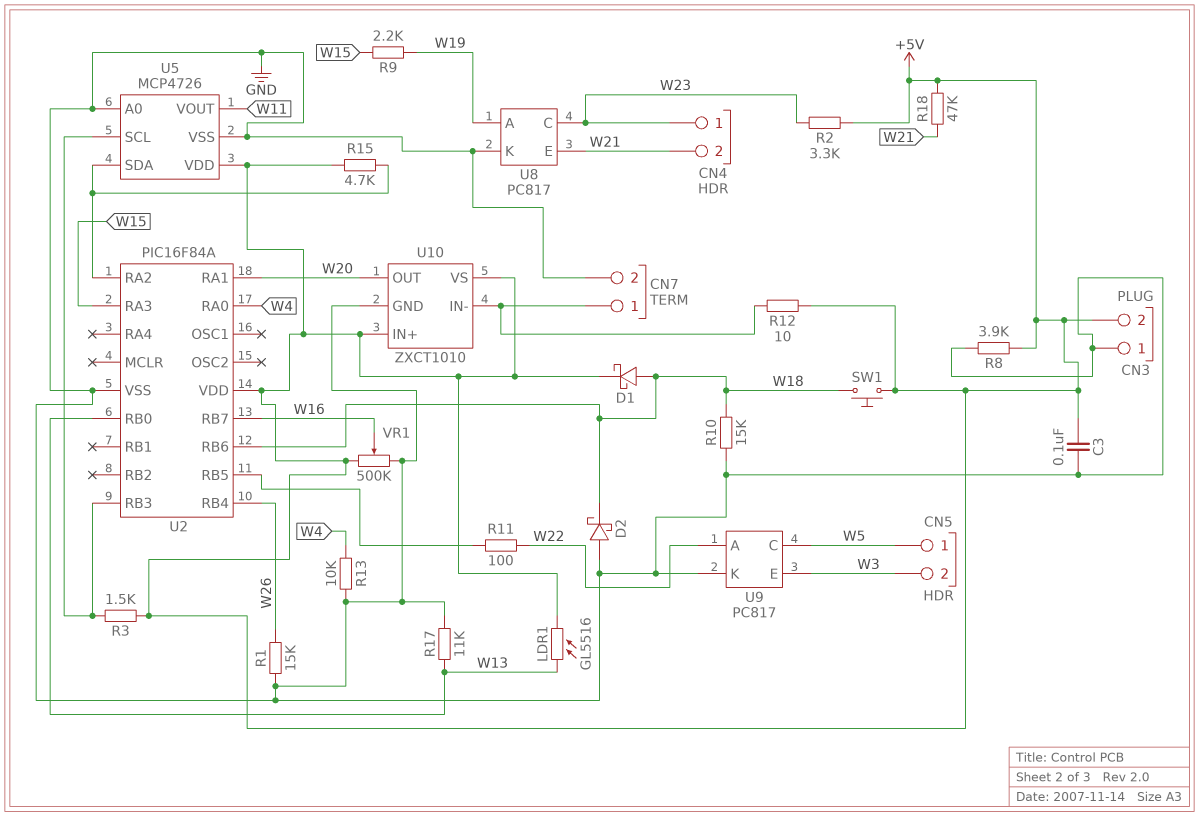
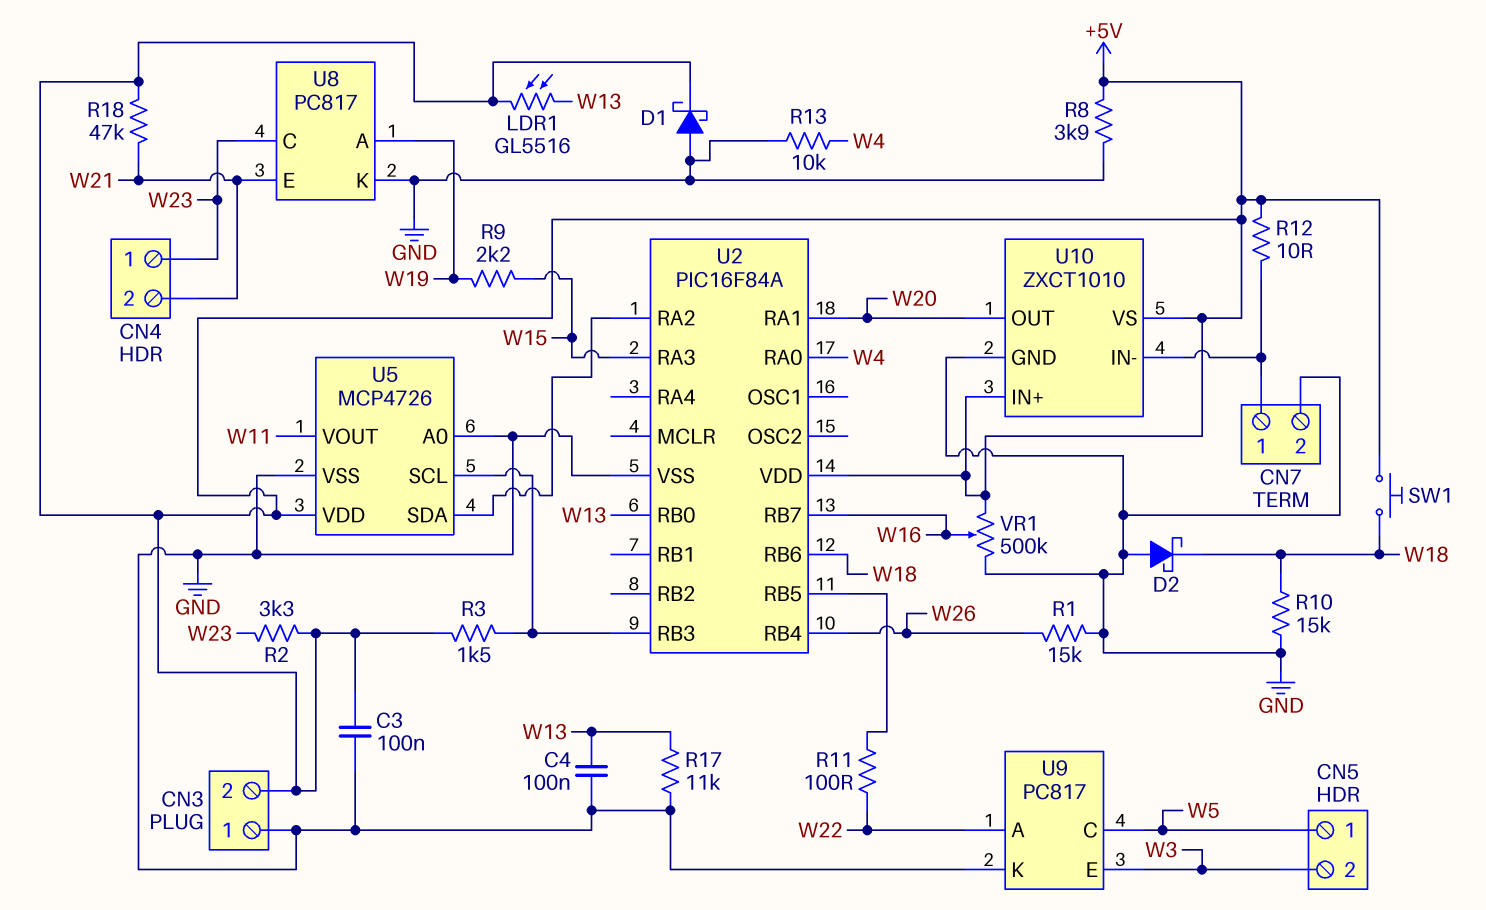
C4: none -> 100nF (GND, W13)
D1: schottky (A W18, K +5V) -> schottky (A GND, K +5V)
R15: 4.7k (+5V, U2/RA2) -> none

